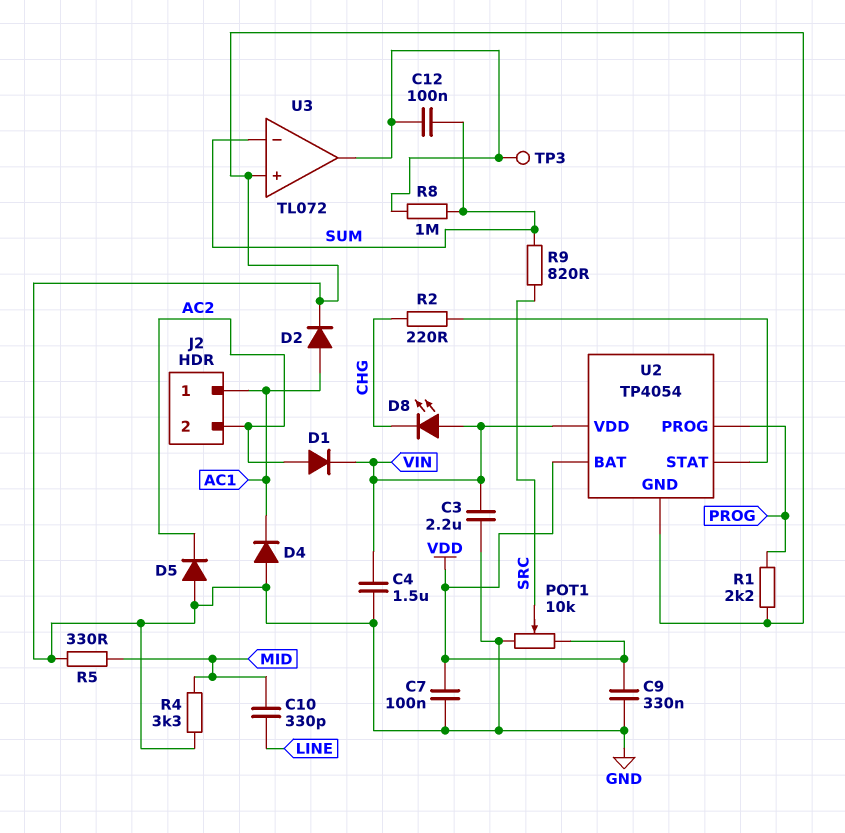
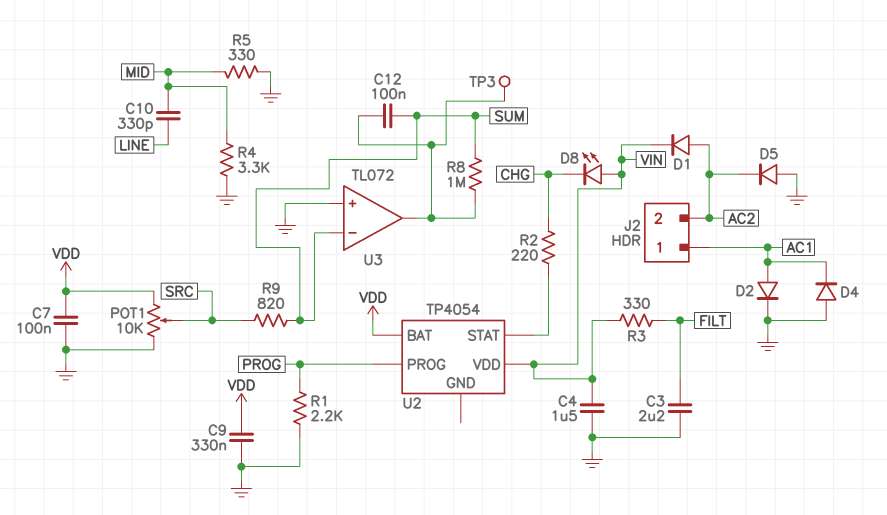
C3: 2.2uF (GND, VIN) -> 2.2uF (FILT, GND)
R3: none -> 330 (FILT, VIN)
U2 pin GND: GND -> none

